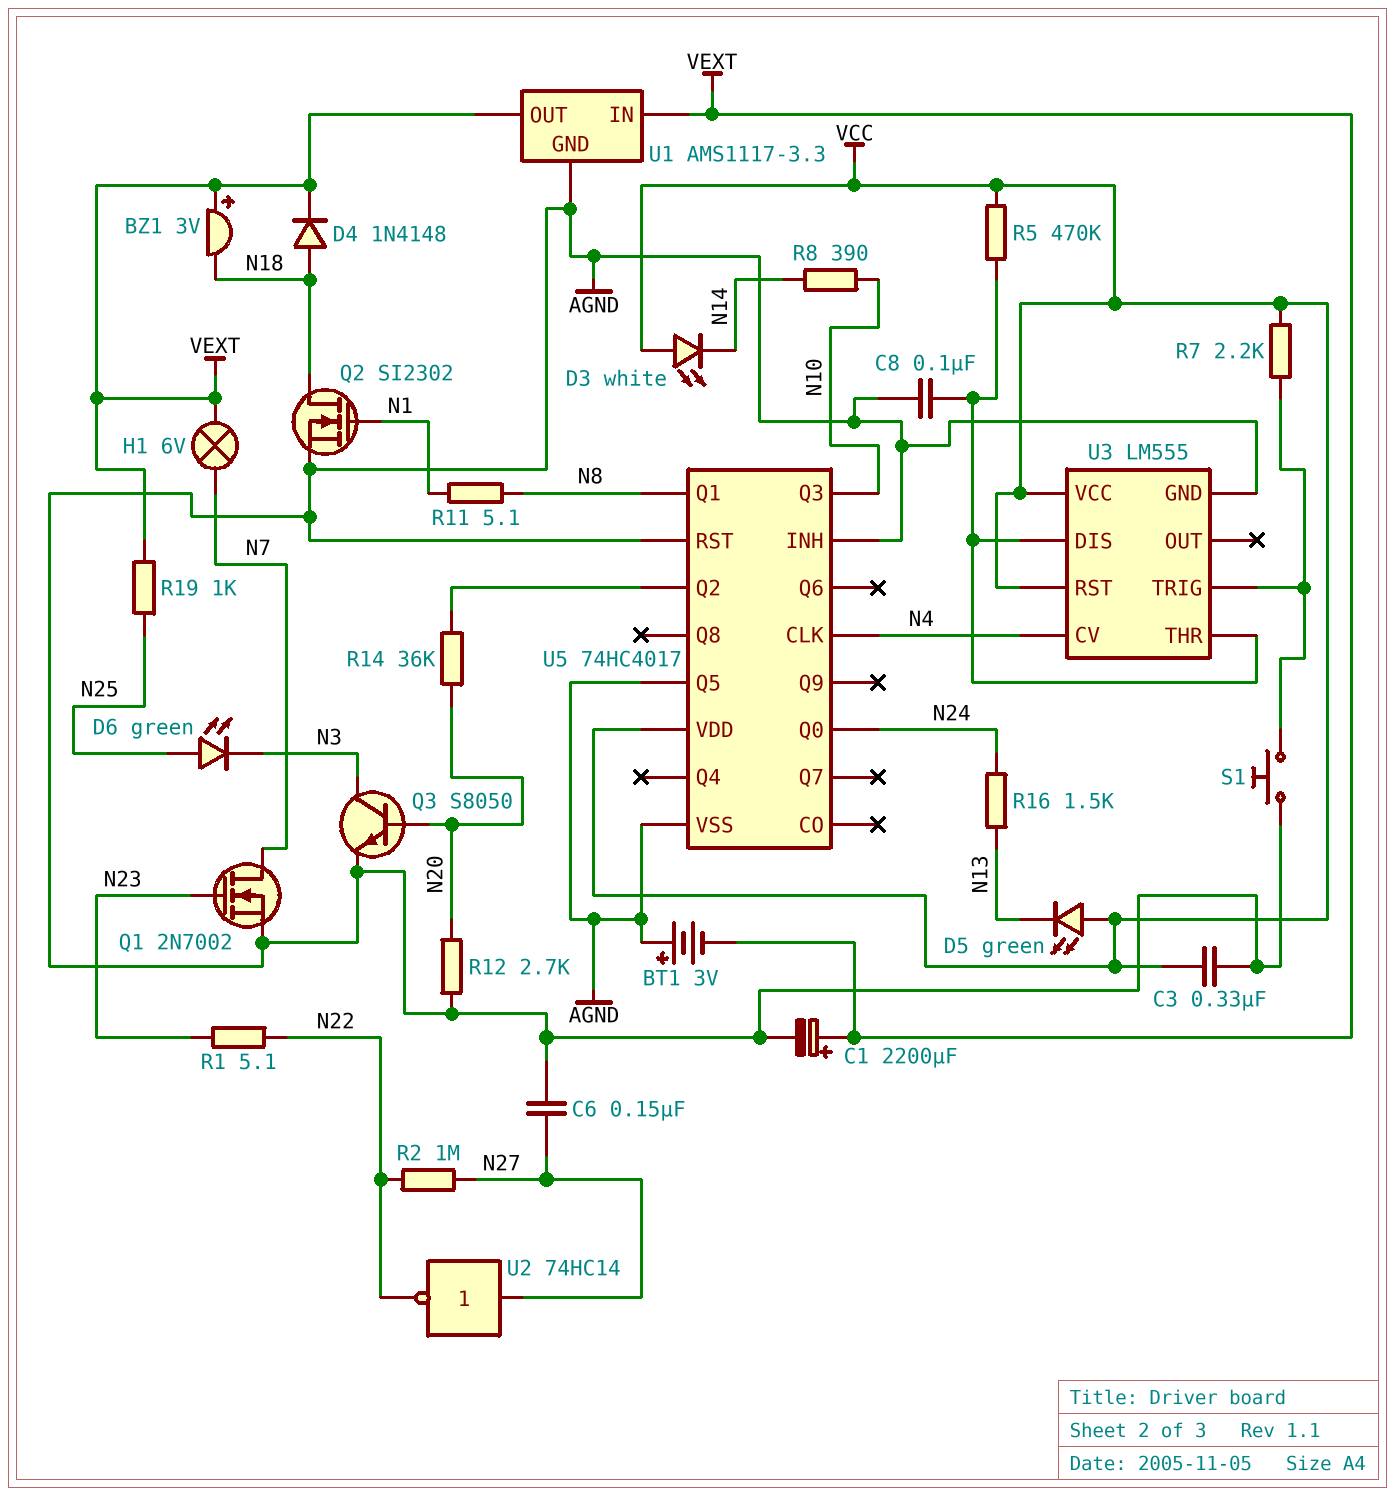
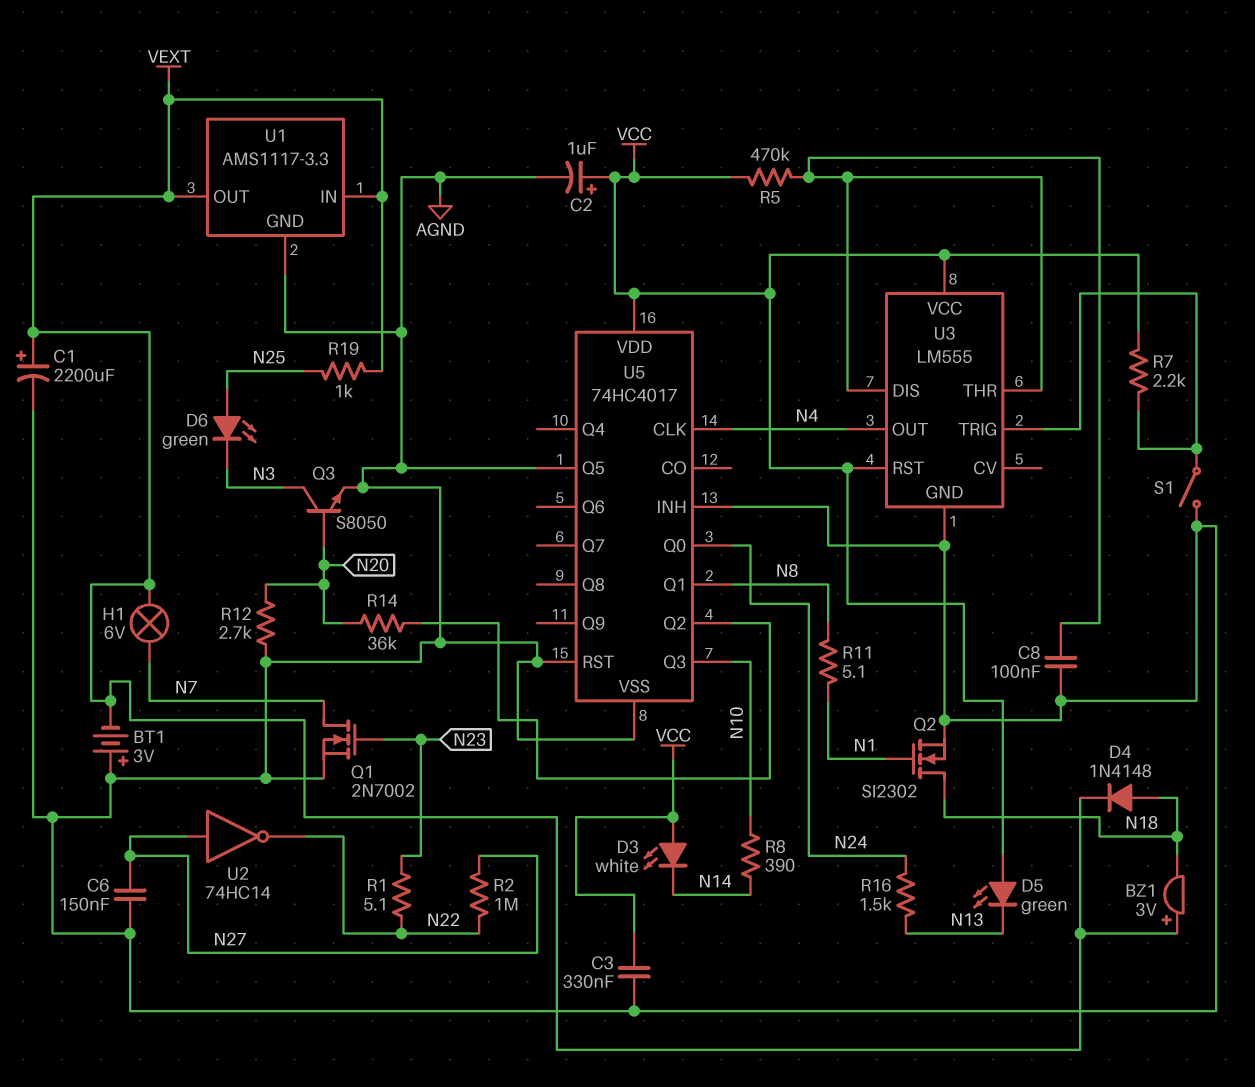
C2: none -> 1uF (plus VCC, minus AGND)
S1: button (AGND, U3/TRIG) -> switch (AGND, U3/TRIG)
U3 pin CV: N4 -> none
U3 pin OUT: none -> N4

